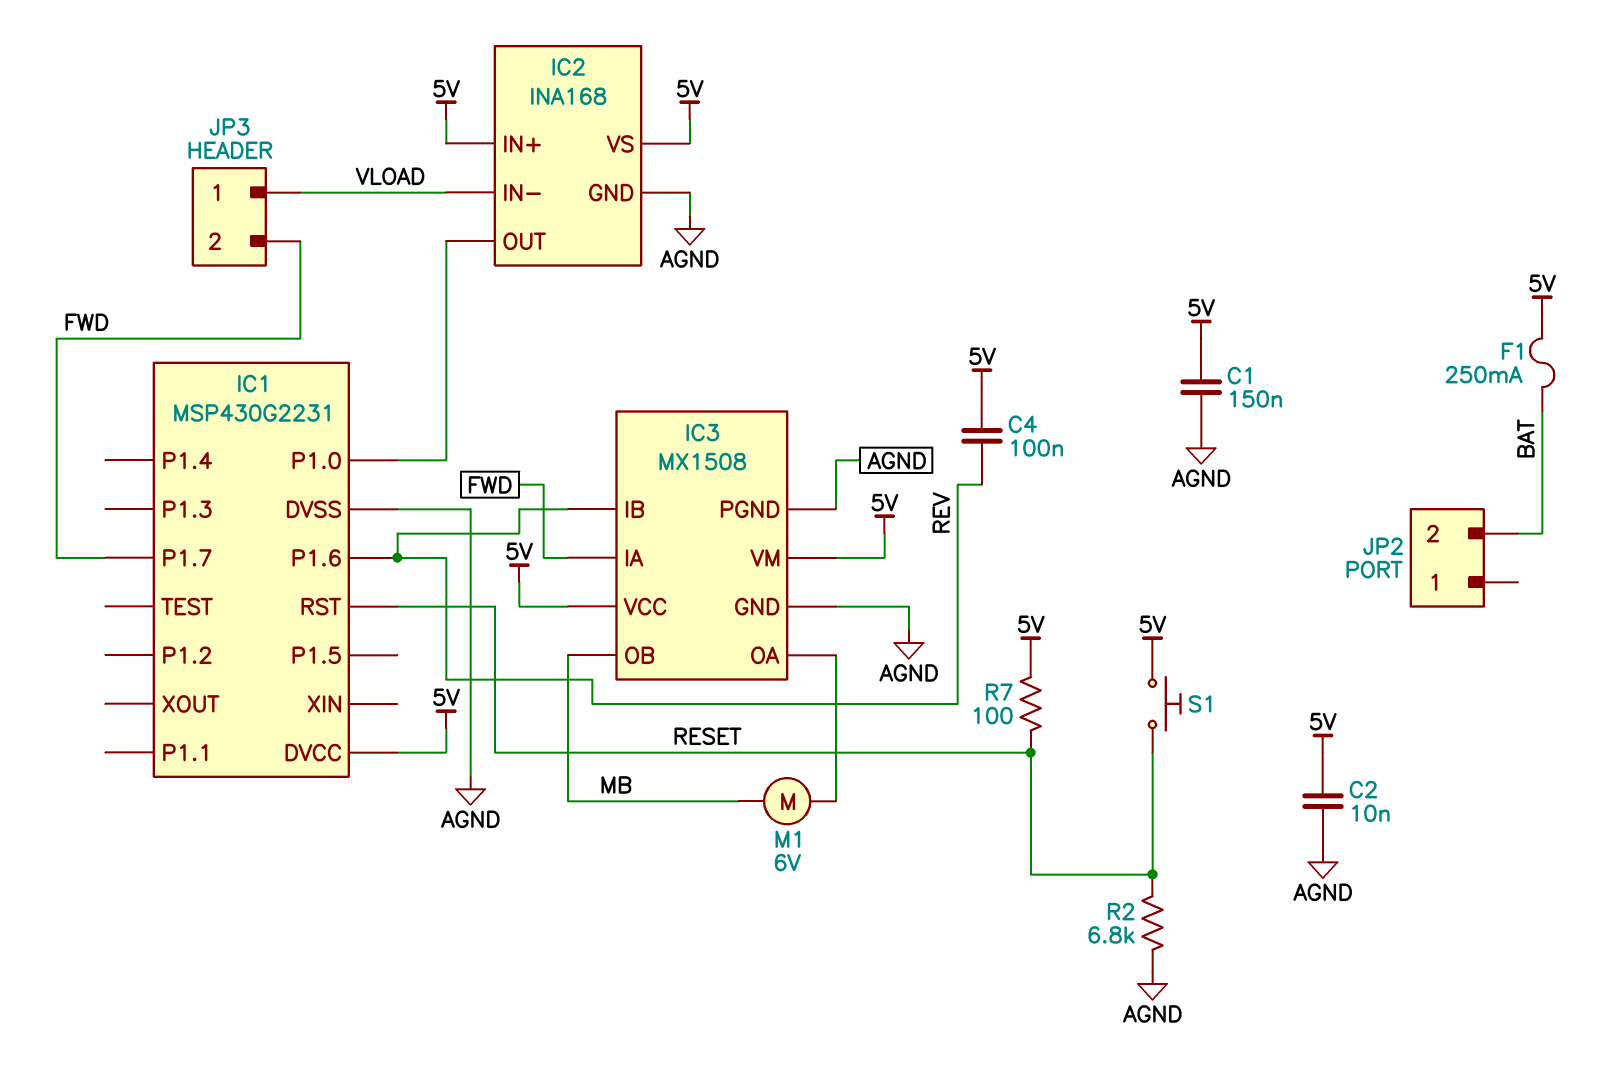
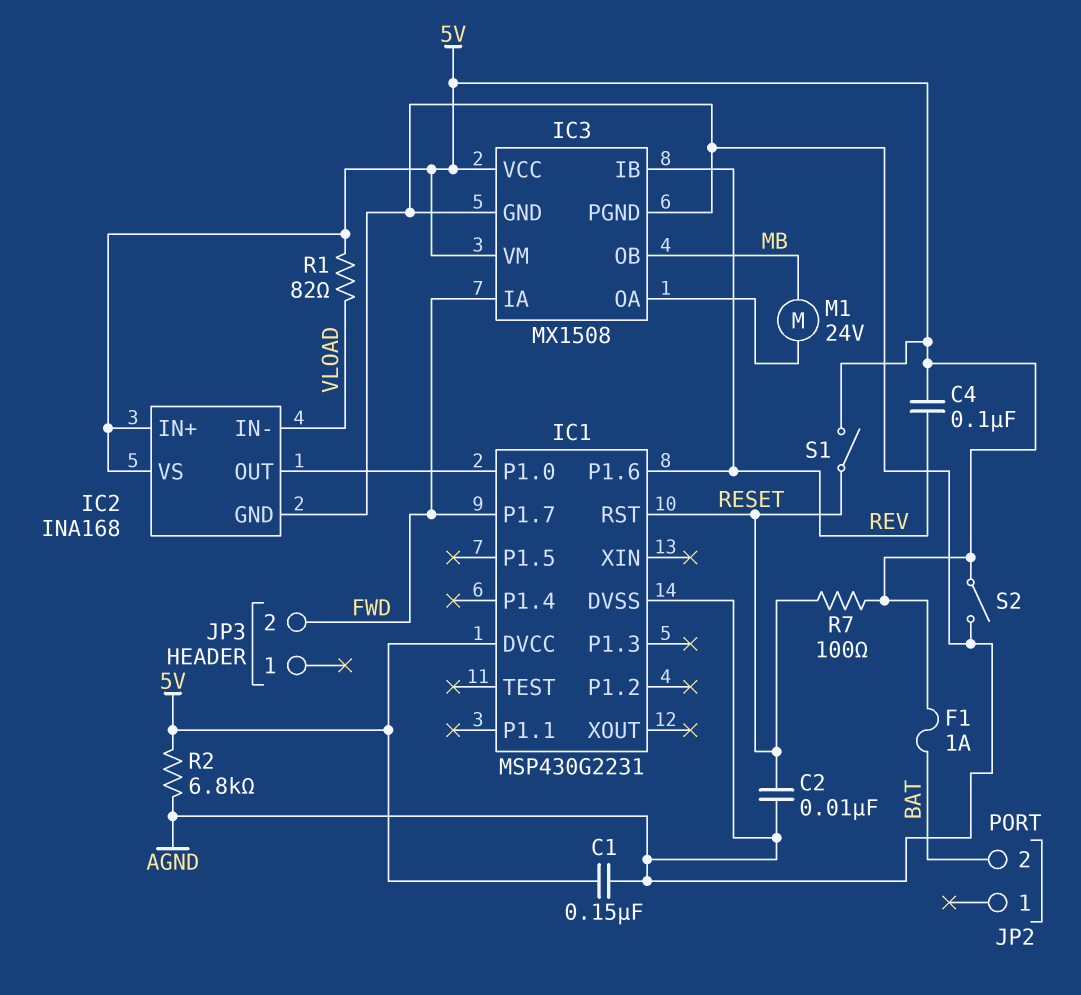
C2: 10nF (5V, AGND) -> 10nF (AGND, RESET)
F1: 250mA (5V, BAT) -> 1A (5V, BAT)
JP3 pin 1: VLOAD -> none
M1: motor 6V (IC3/OA, MB) -> motor 24V (IC3/OA, MB)
R1: none -> 82 (5V, VLOAD)
R2: 6.8k (AGND, RESET) -> 6.8k (5V, AGND)
S1: button (5V, RESET) -> switch (5V, RESET)
S2: none -> switch (5V, AGND)

